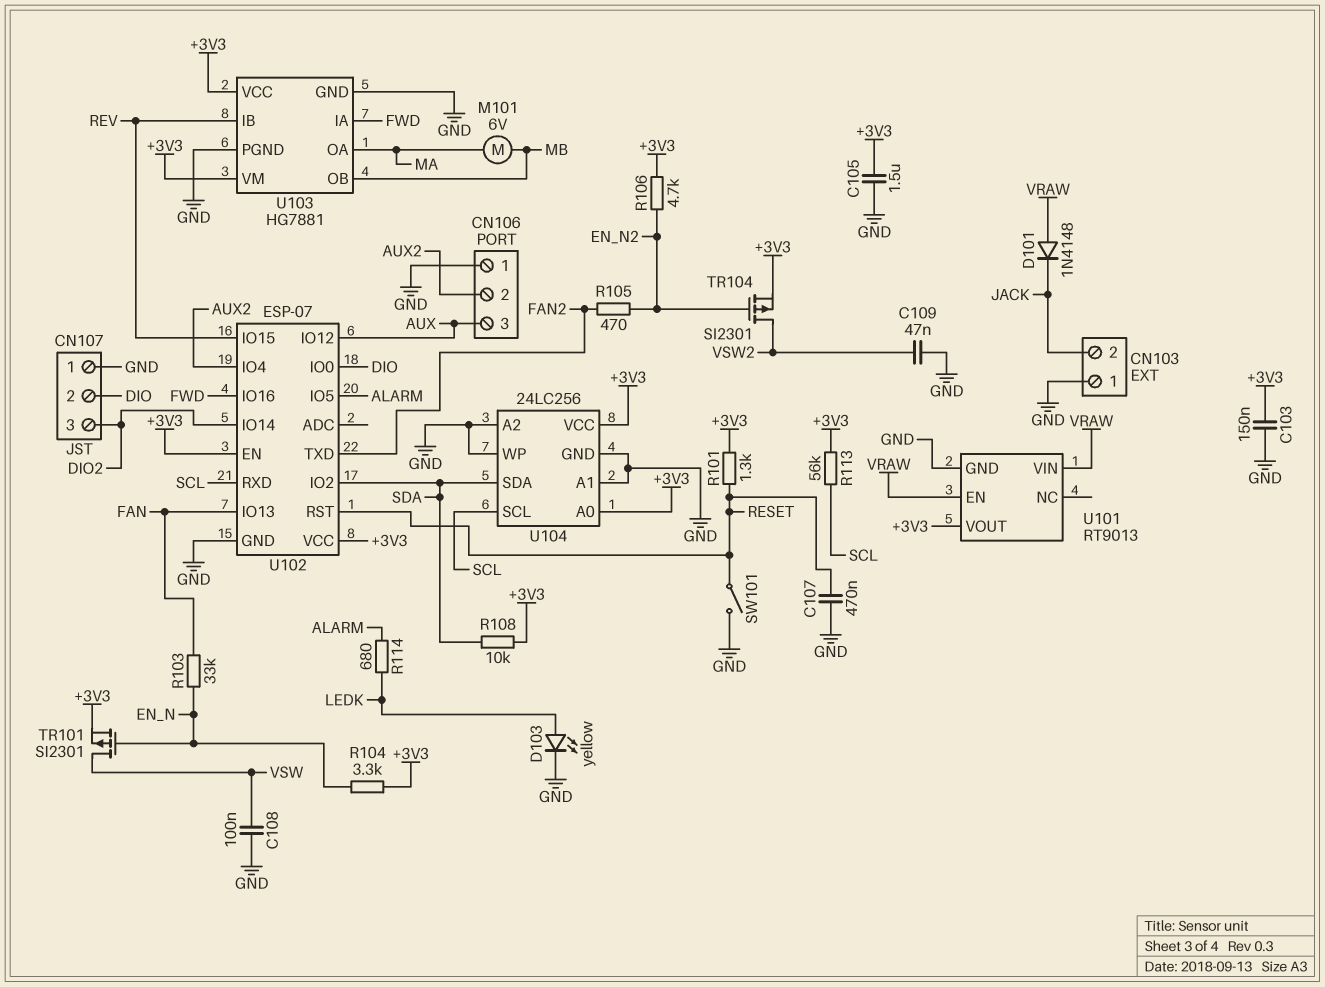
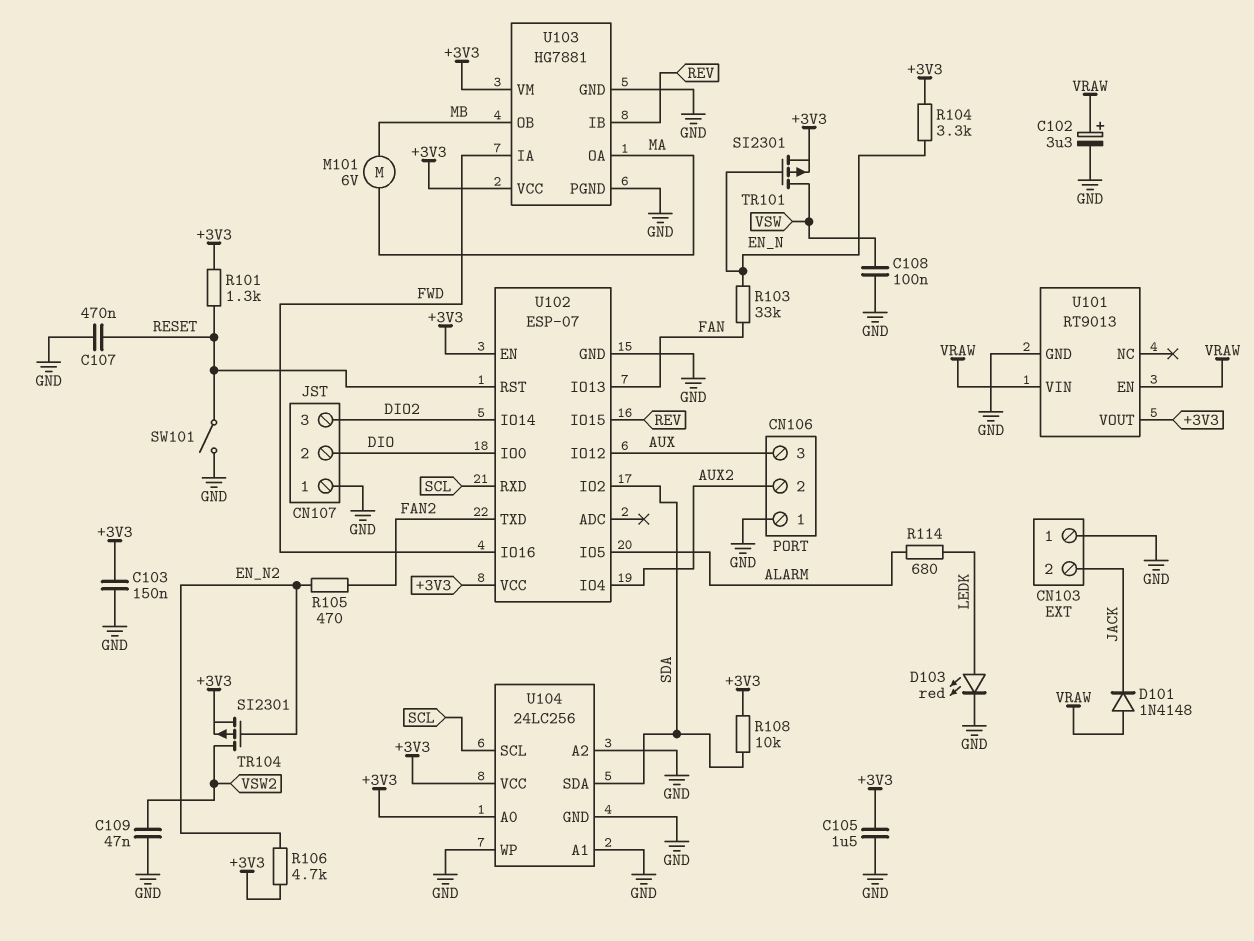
C102: none -> 3.3uF (plus VRAW, minus GND)
D103: LED yellow (A LEDK, K GND) -> LED red (A LEDK, K GND)
R113: 56k (+3V3, SCL) -> none

